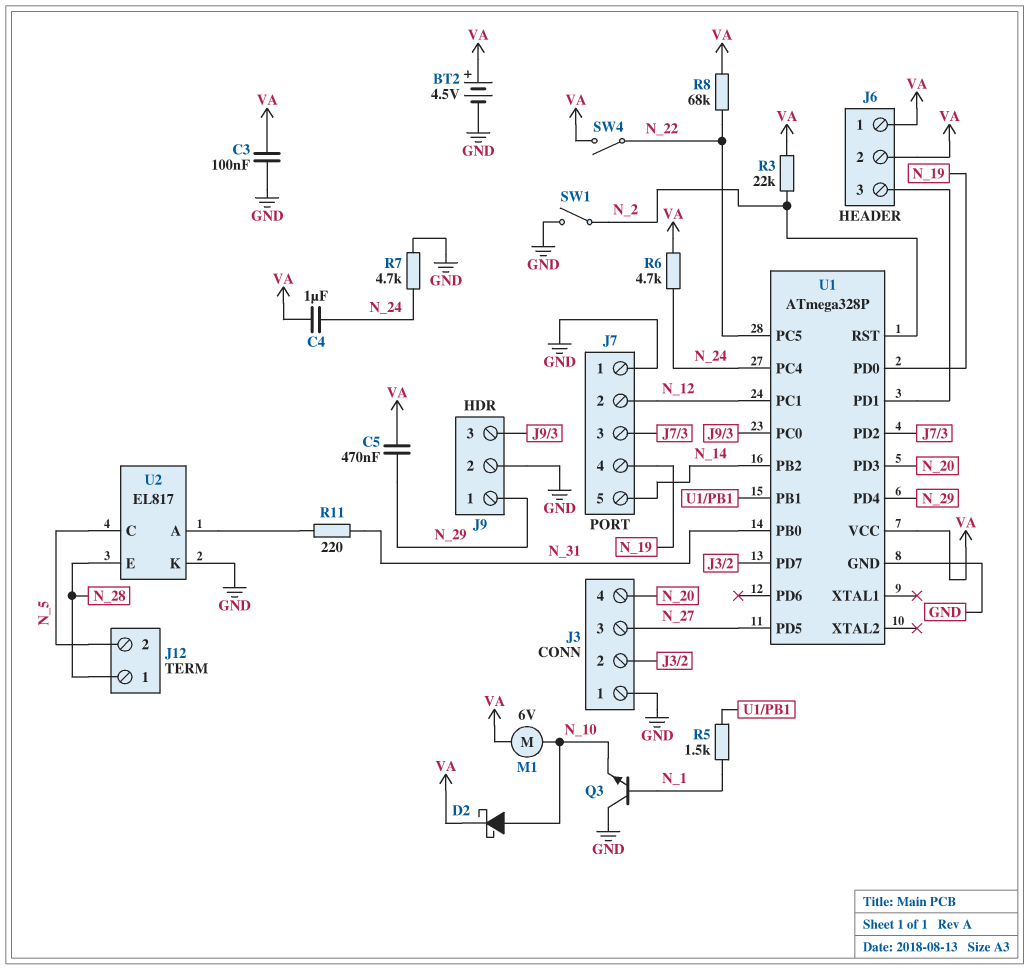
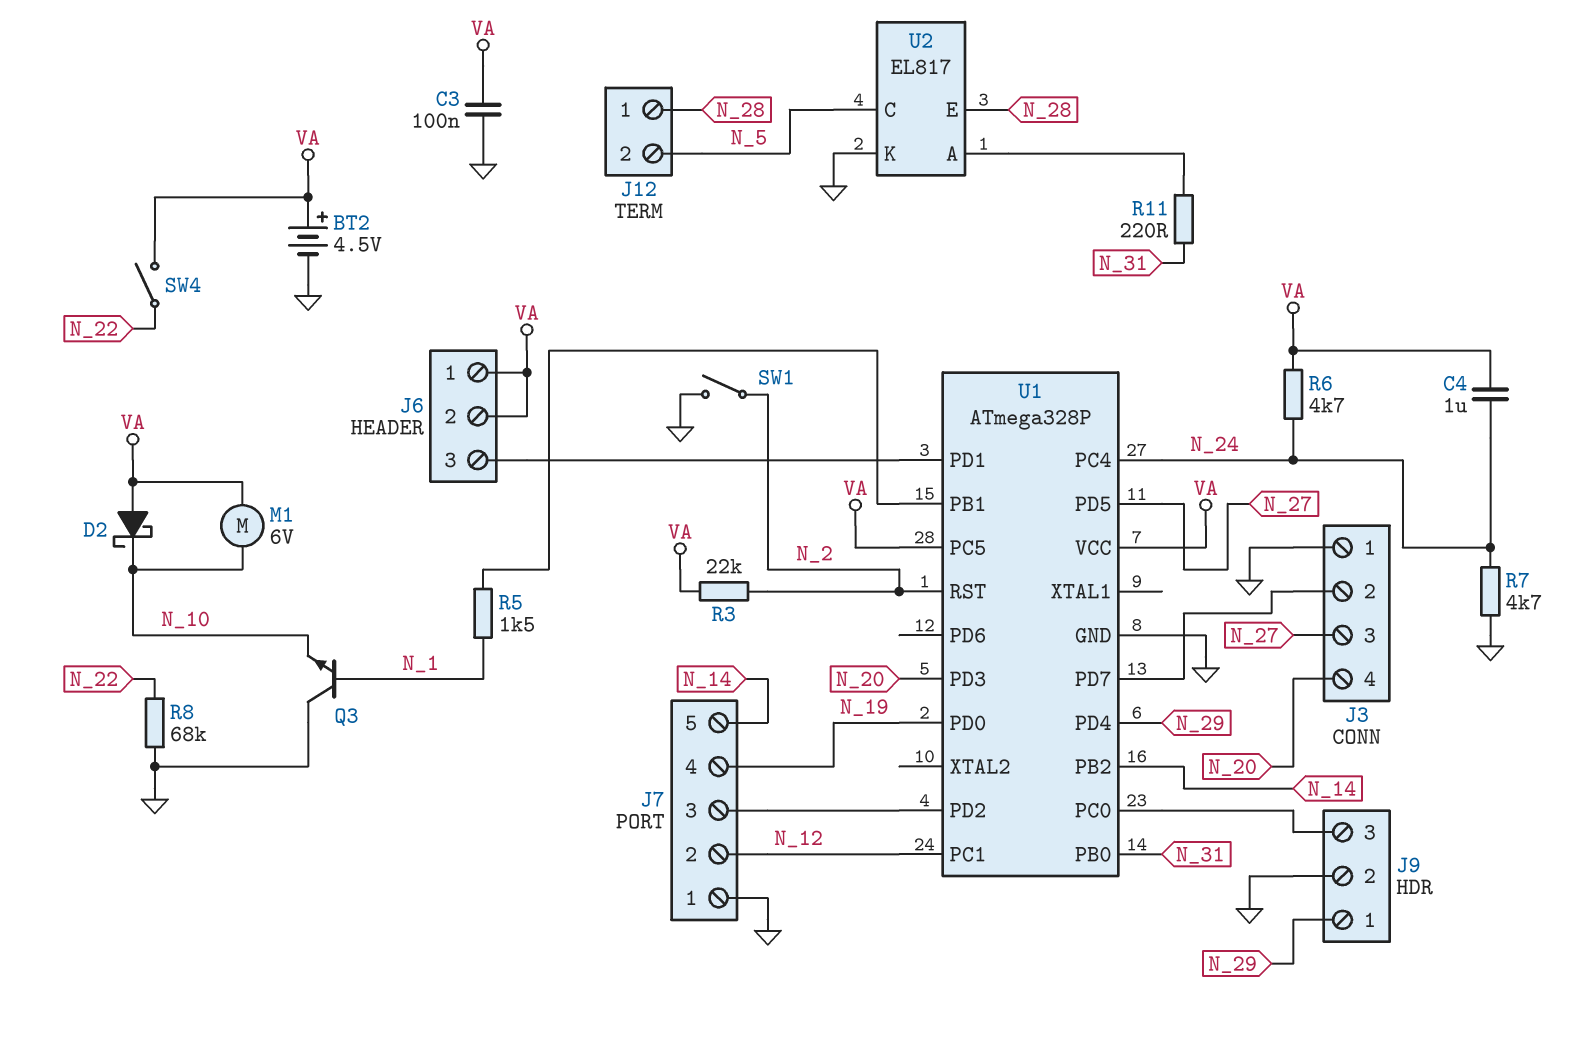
C5: 470nF (N_29, VA) -> none
D2: schottky (A N_10, K VA) -> schottky (A VA, K N_10)
R8: 68k (N_22, VA) -> 68k (GND, N_22)
U1 pin PC5: N_22 -> VA

